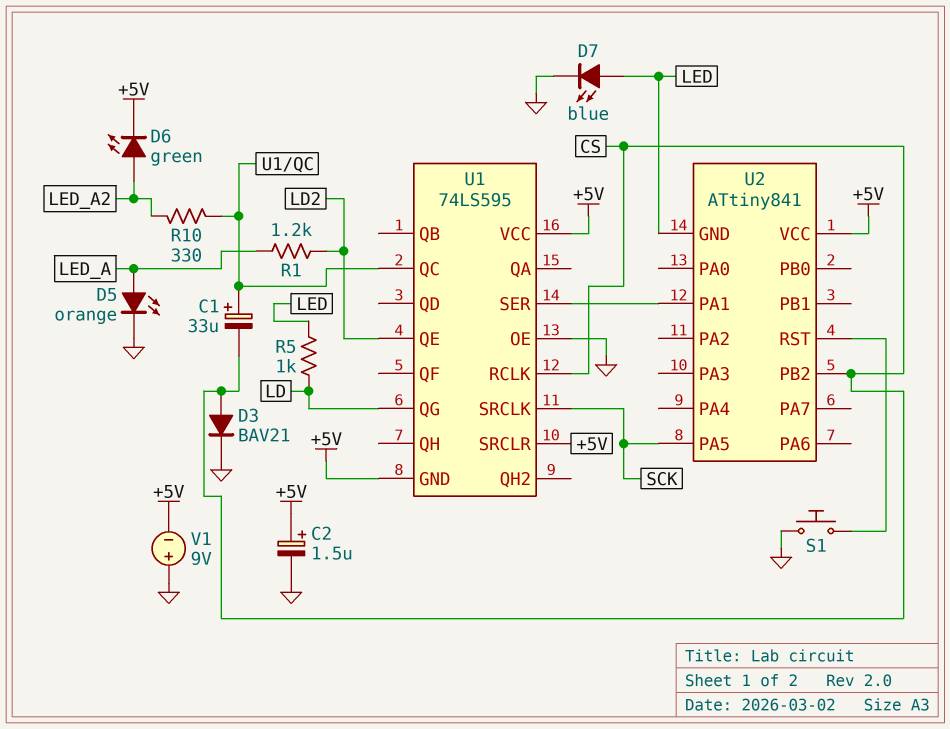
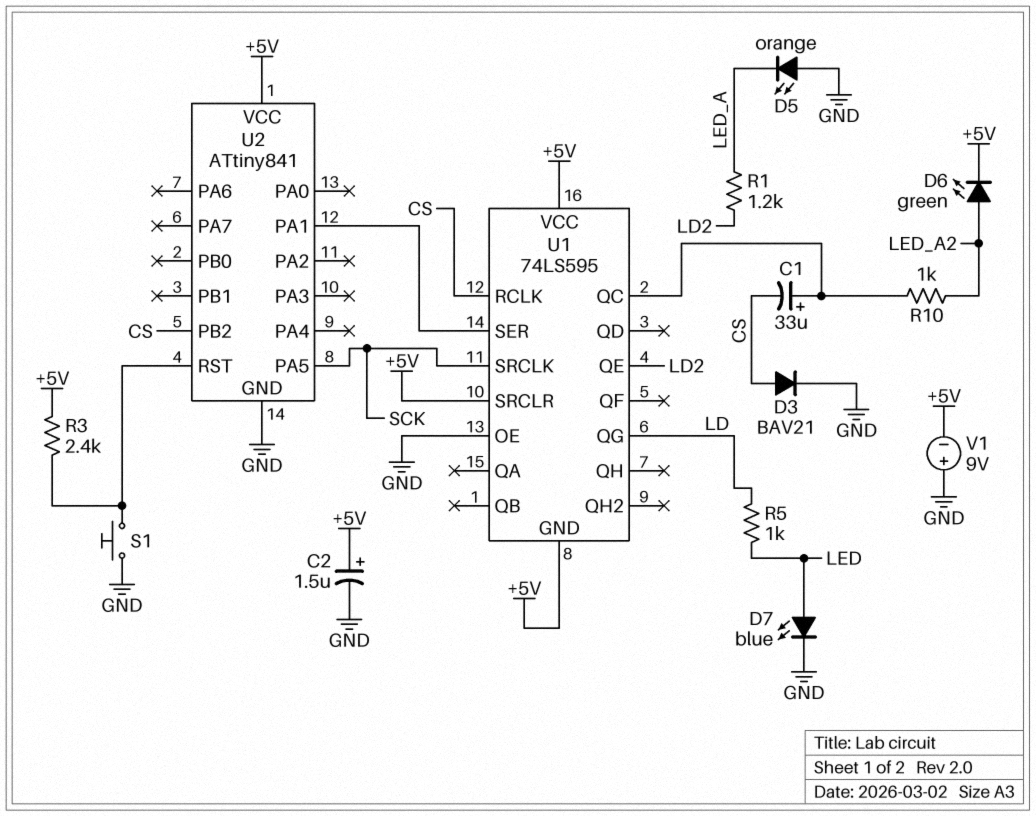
D5: LED orange (A LED_A, K GND) -> LED orange (A GND, K LED_A)
R3: none -> 2.4k (+5V, U2/RST)
R10: 330 (LED_A2, U1/QC) -> 1k (LED_A2, U1/QC)
U2 pin GND: LED -> GND

